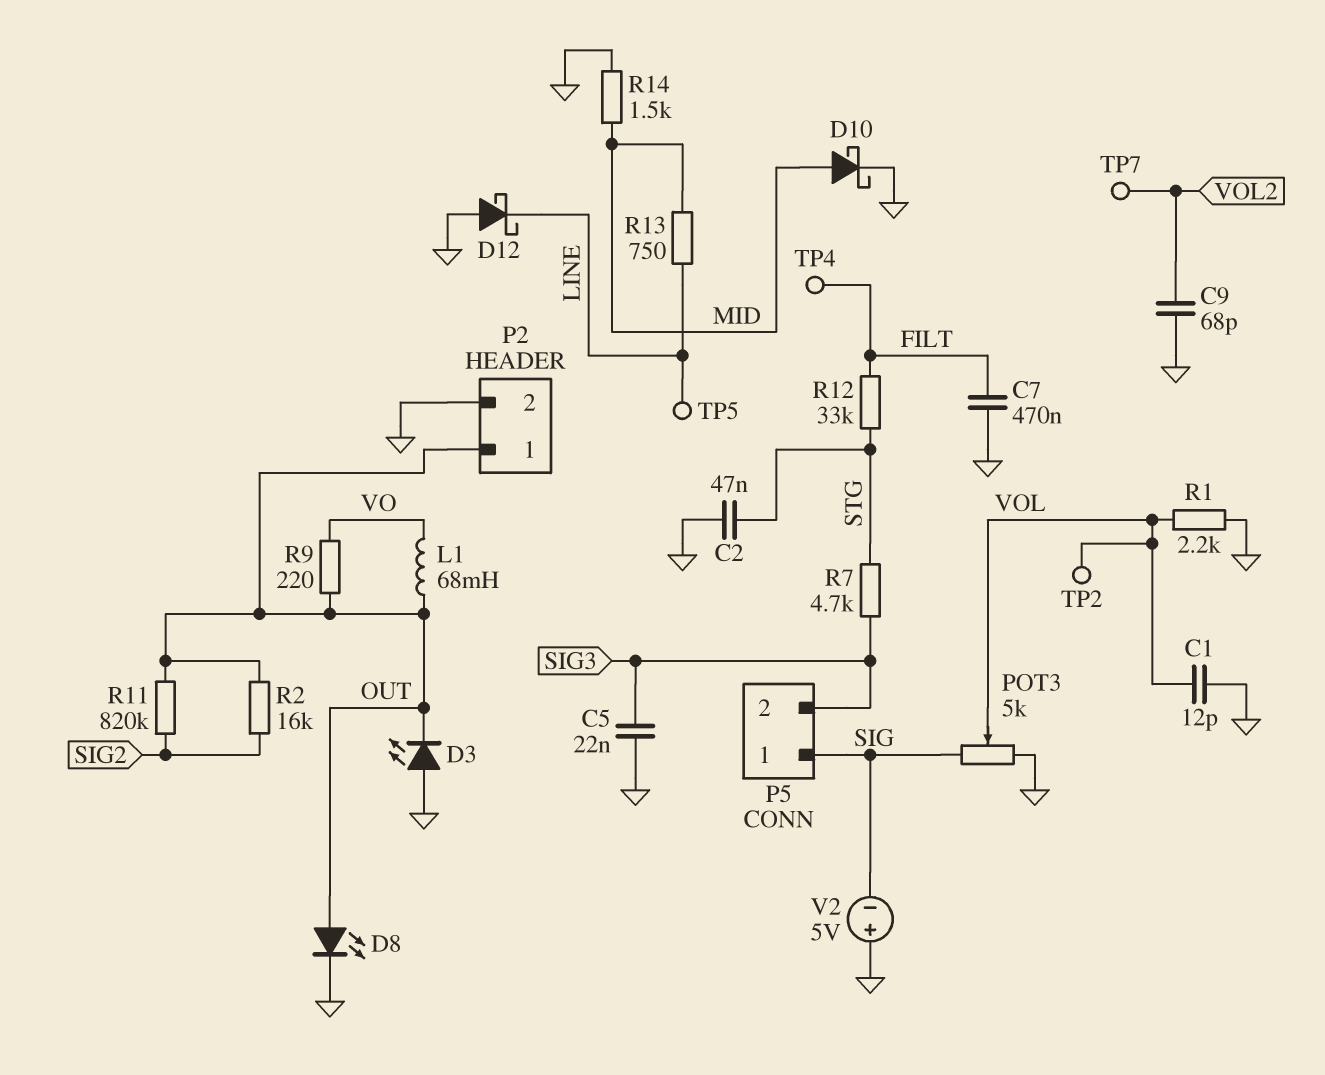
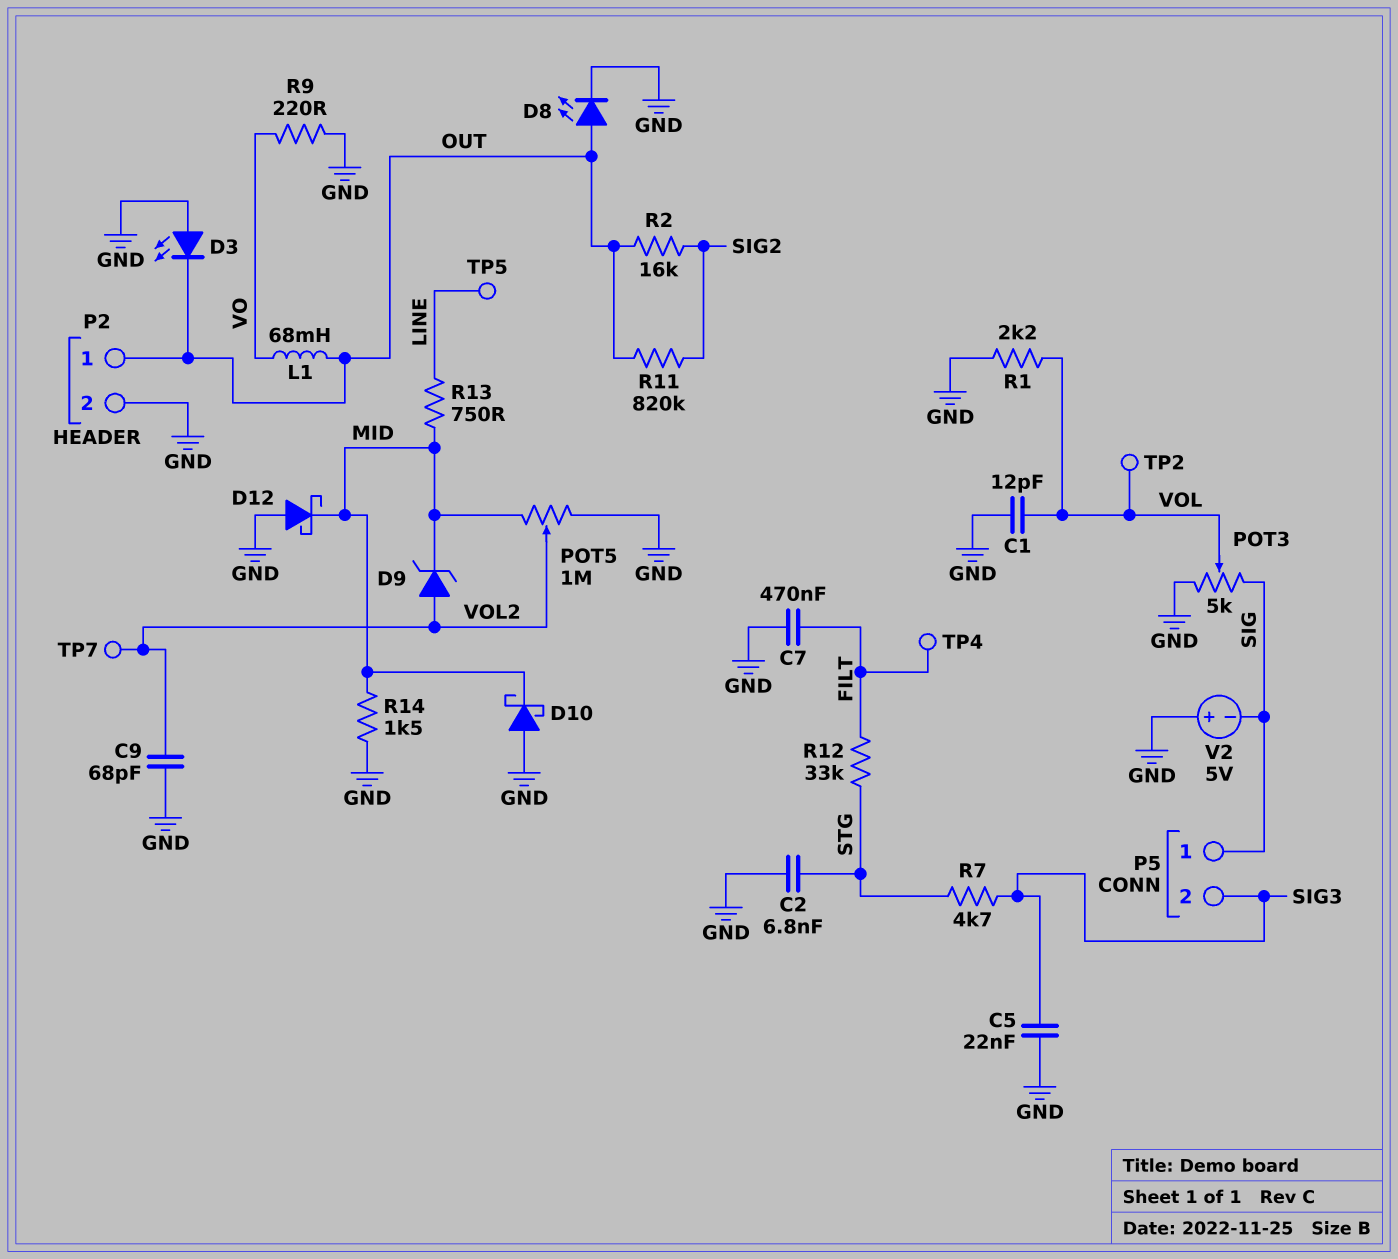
C2: 47nF (GND, STG) -> 6.8nF (GND, STG)
D9: none -> zener (A VOL2, K MID)
D10: schottky (A MID, K GND) -> schottky (A GND, K MID)
D12: schottky (A GND, K LINE) -> schottky (A GND, K MID)
POT5: none -> 1M (GND, MID, wiper VOL2)
R9: 220 (OUT, VO) -> 220 (GND, VO)

